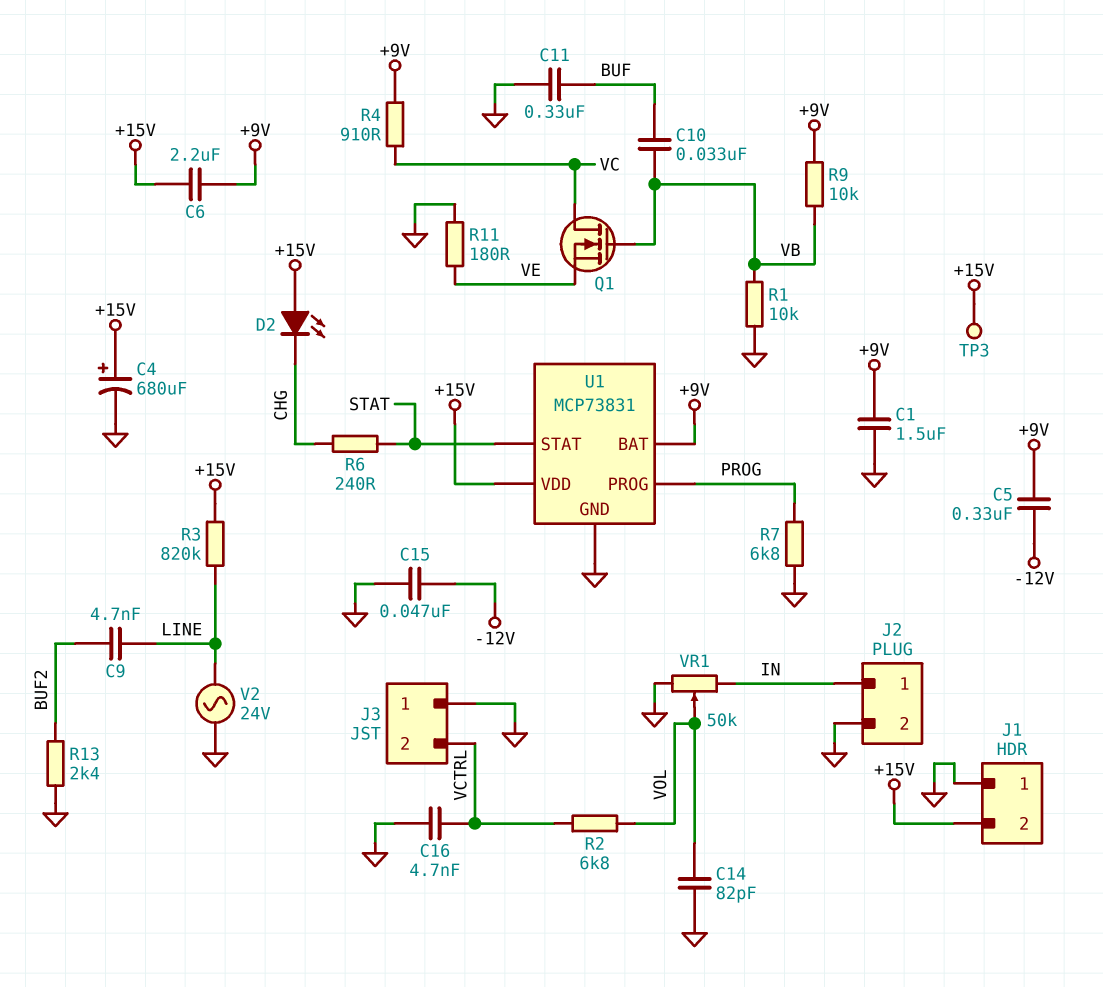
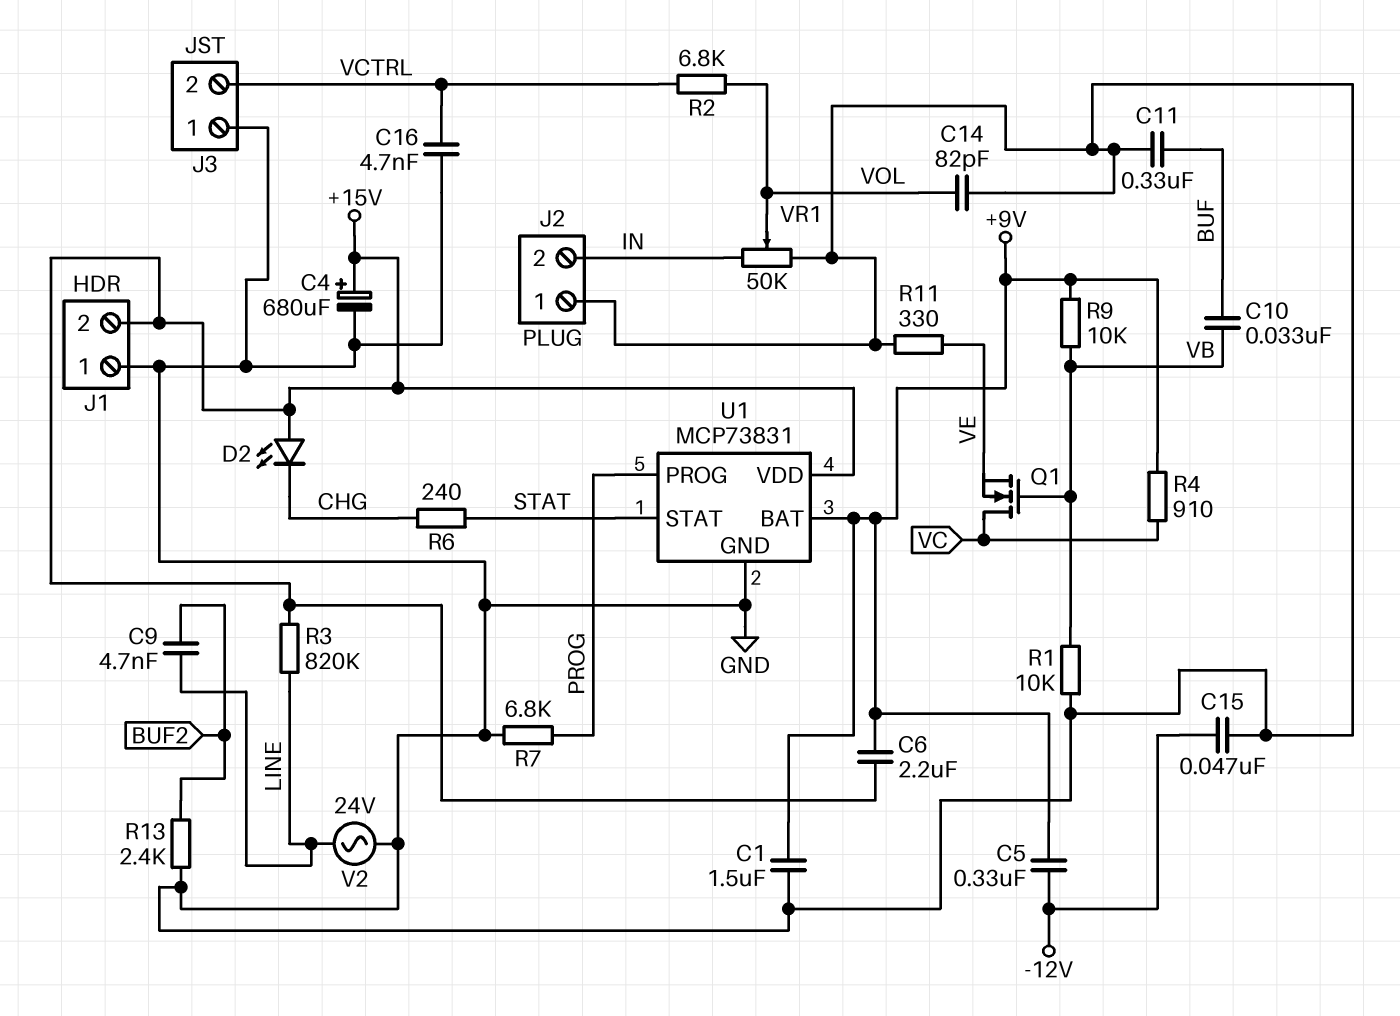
J2 pin 1: IN -> GND
J2 pin 2: GND -> IN
R11: 180 (GND, VE) -> 330 (GND, VE)
TP3: test point (+15V) -> none

